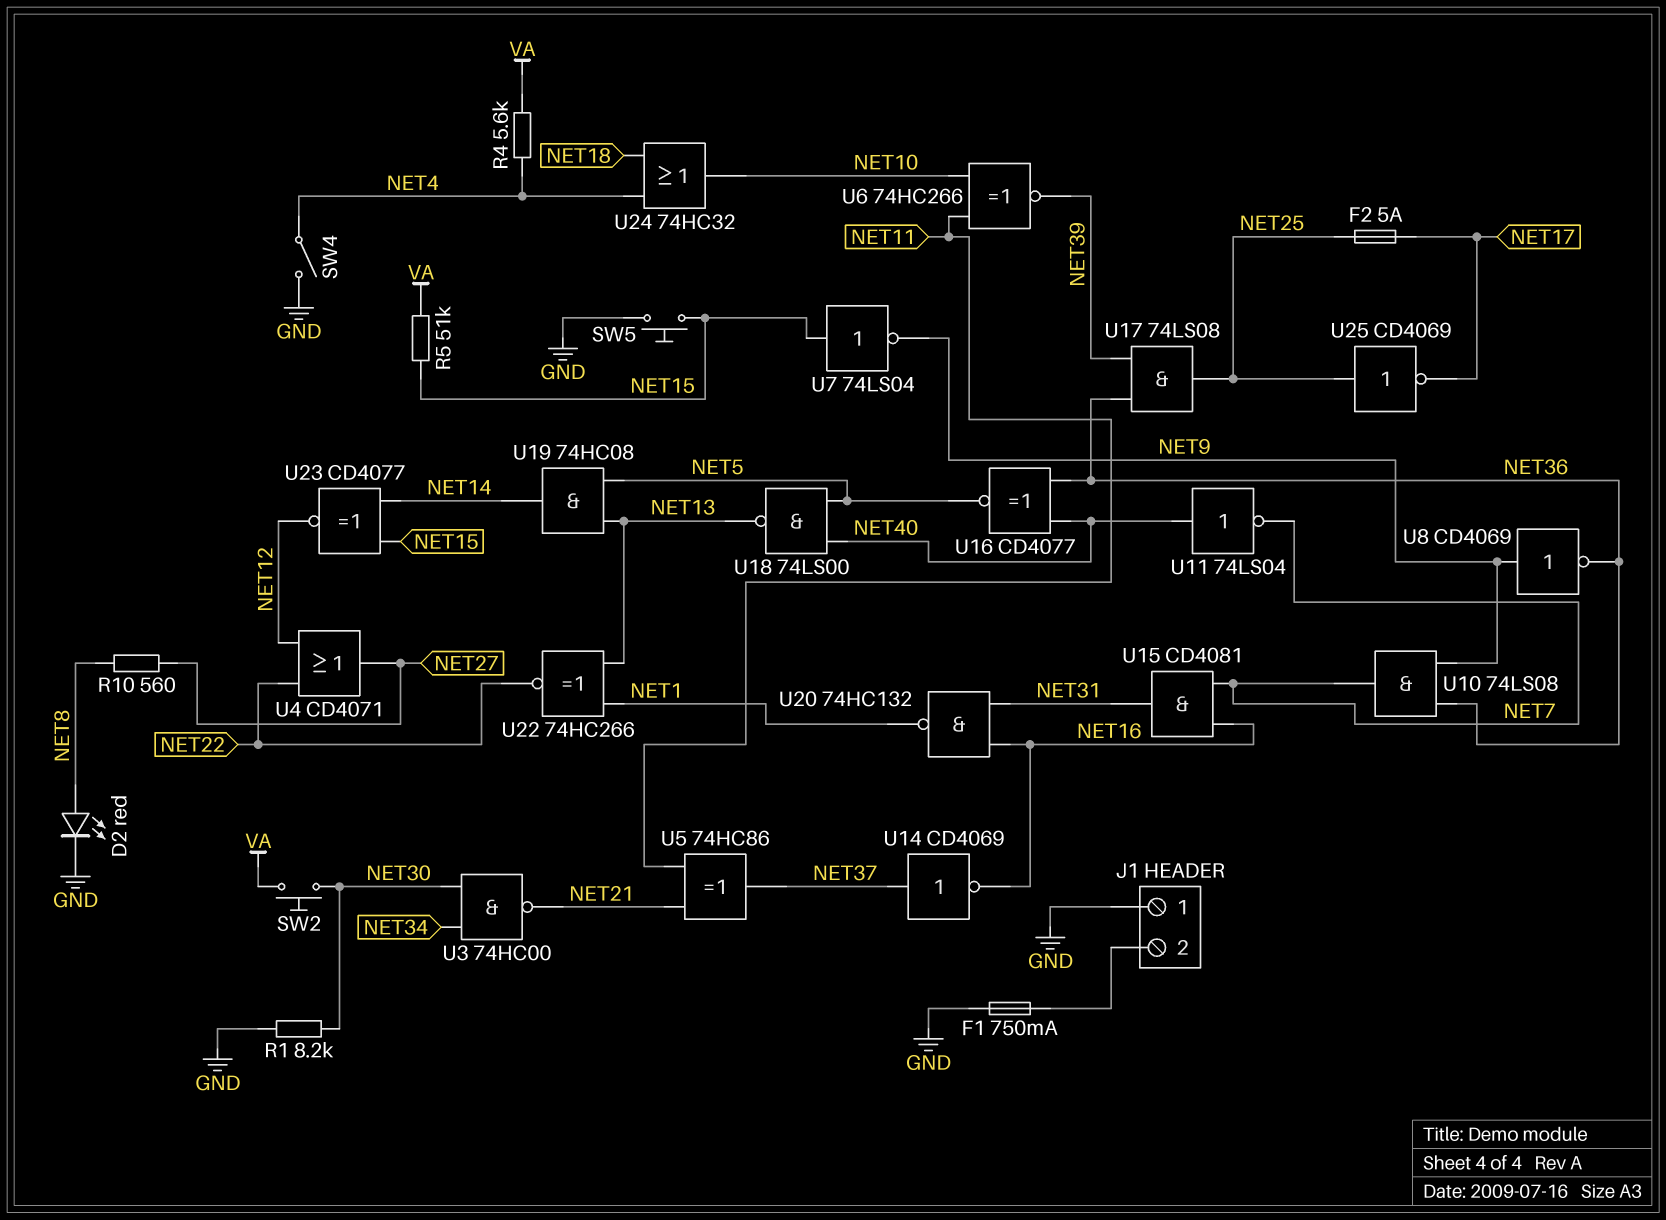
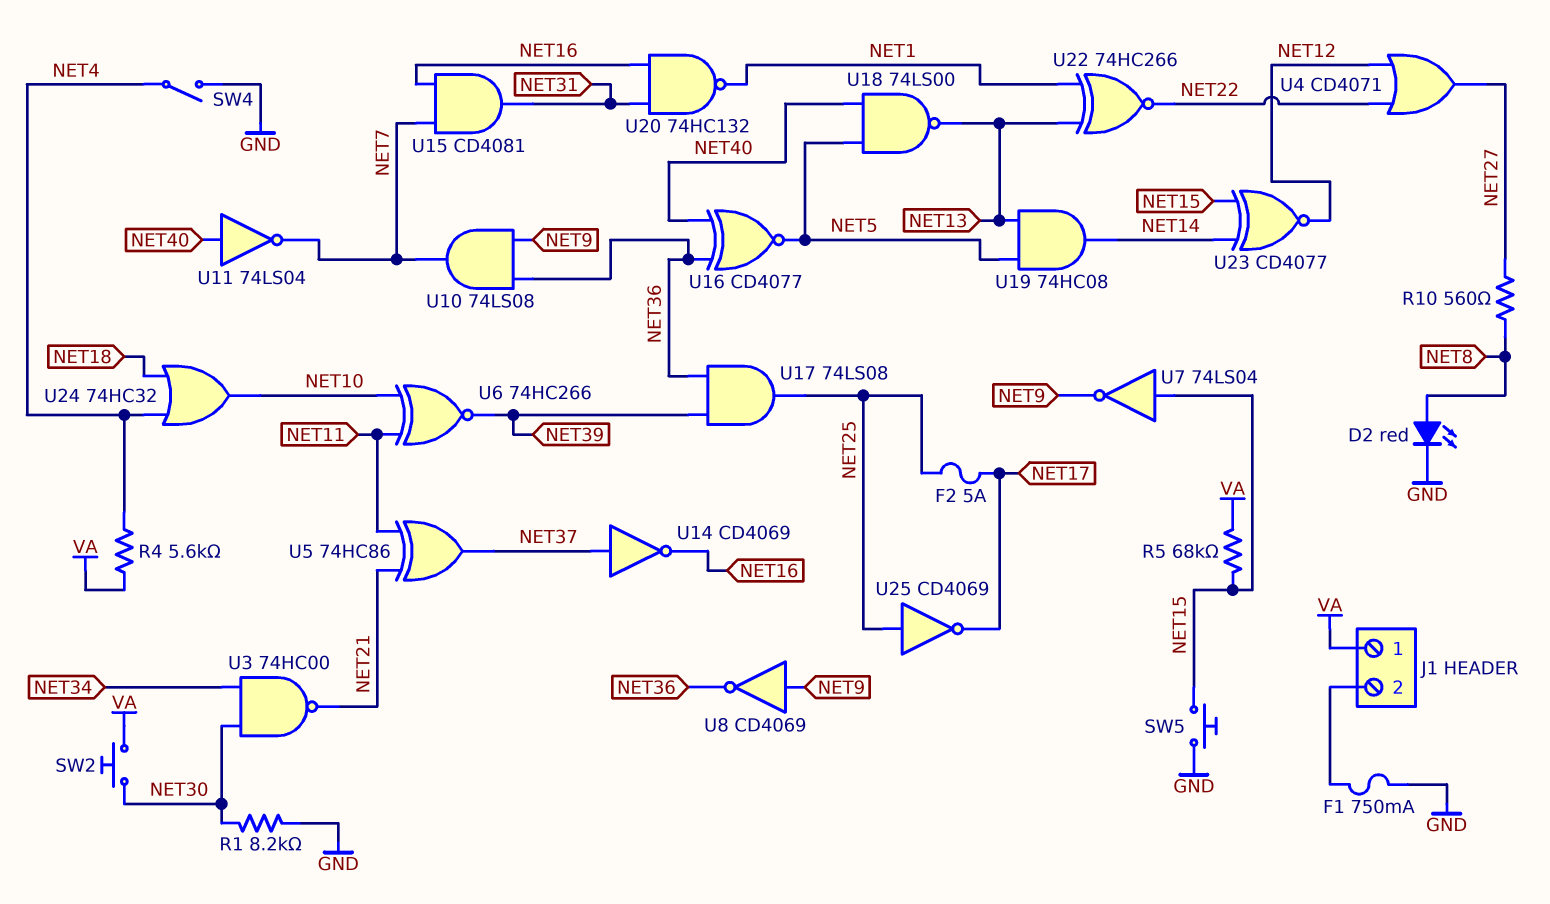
J1 pin 1: GND -> VA
R5: 51k (NET15, VA) -> 68k (NET15, VA)

